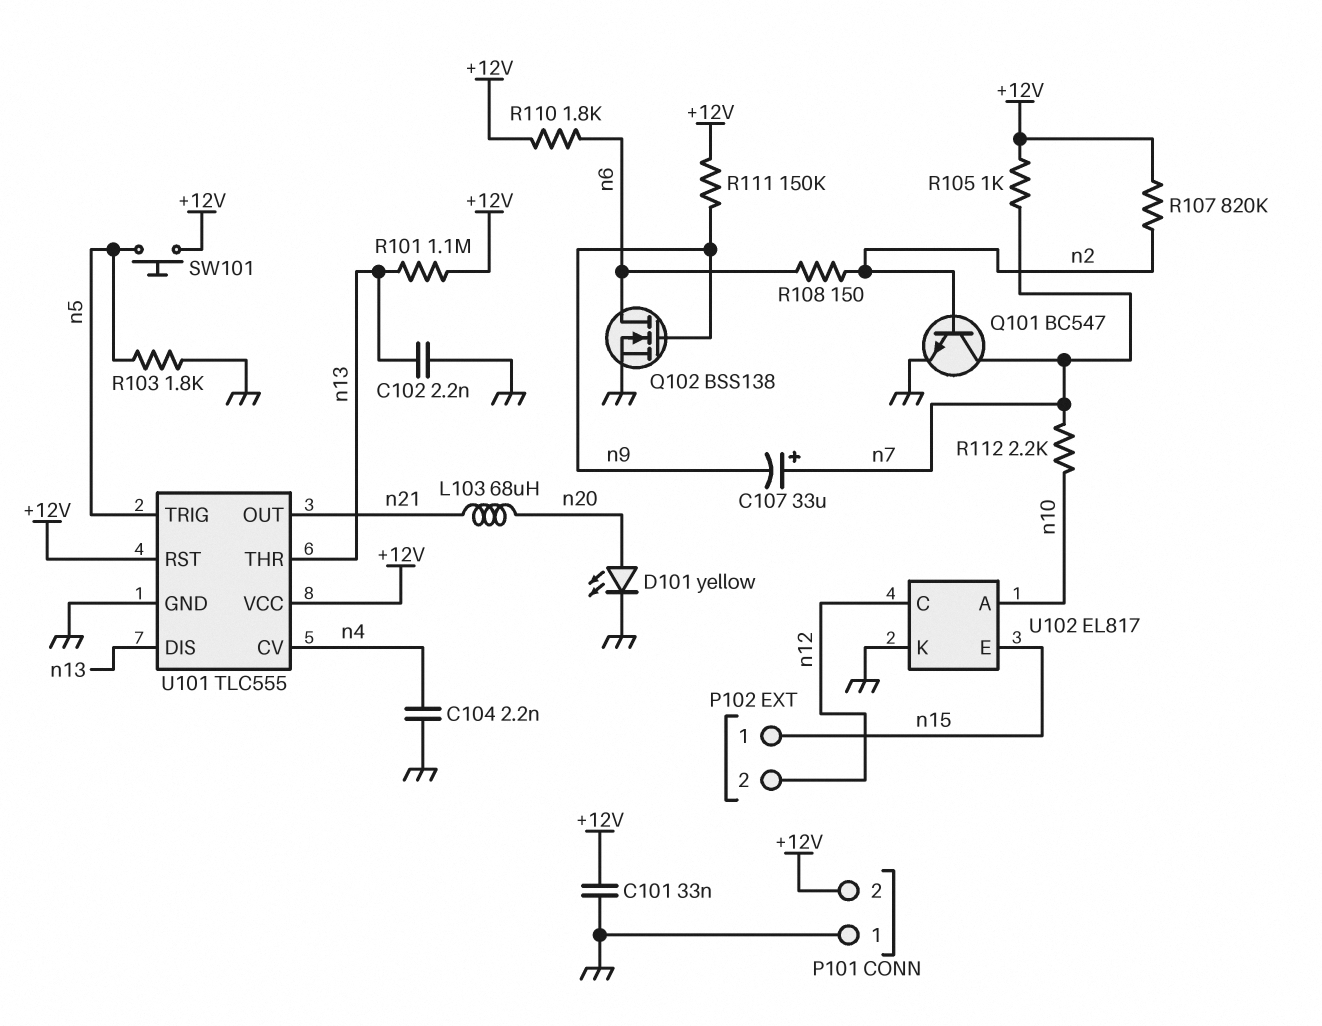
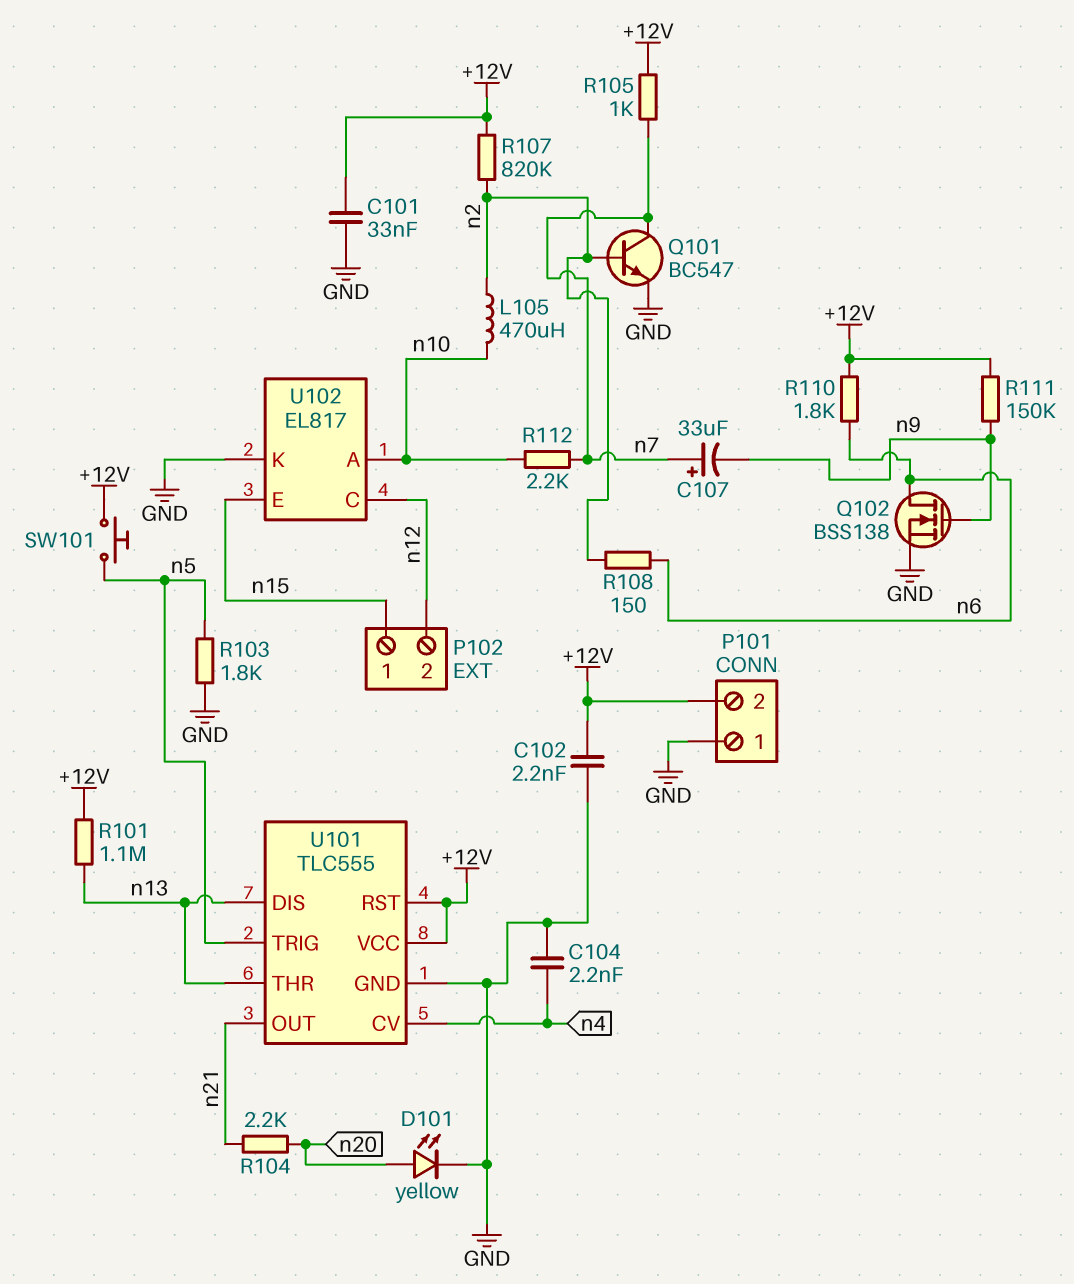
C102: 2.2nF (GND, n13) -> 2.2nF (+12V, GND)
L103: 68uH (n20, n21) -> none
L105: none -> 470uH (n2, n10)
R104: none -> 2.2k (n20, n21)

